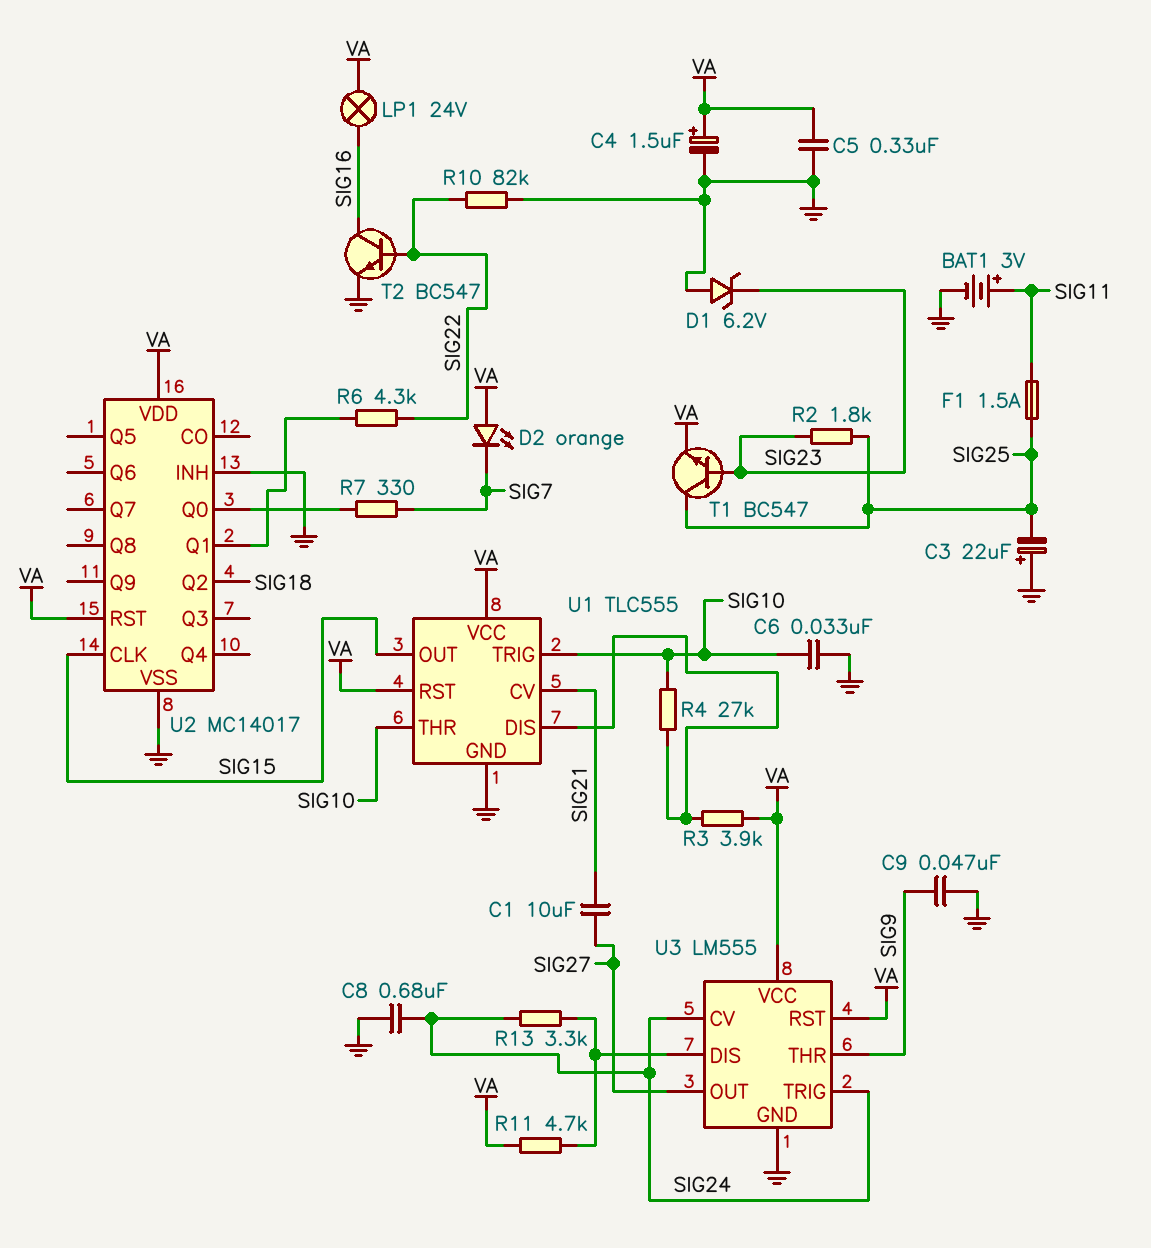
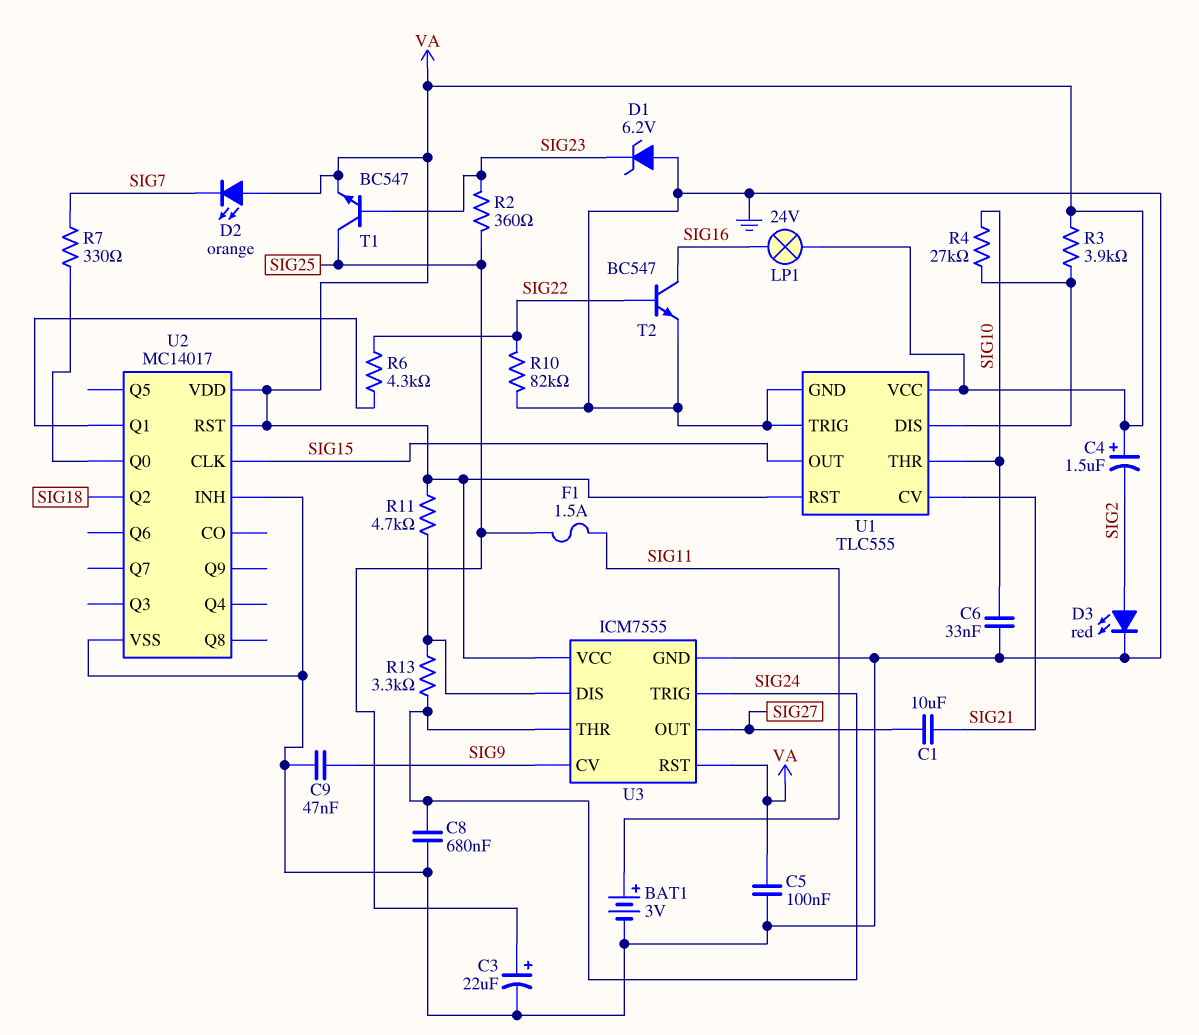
C3: 22uF (plus GND, minus SIG25) -> 22uF (plus SIG25, minus GND)
C4: 1.5uF (plus VA, minus GND) -> 1.5uF (plus VA, minus SIG2)
C5: 330nF (GND, VA) -> 100nF (GND, VA)
D3: none -> LED red (A SIG2, K GND)
R2: 1.8k (SIG23, SIG25) -> 360 (SIG23, SIG25)
U1 pin TRIG: SIG10 -> GND
U3: LM555 -> ICM7555
U3 pin CV: SIG24 -> SIG9
U3 pin THR: SIG9 -> SIG24

